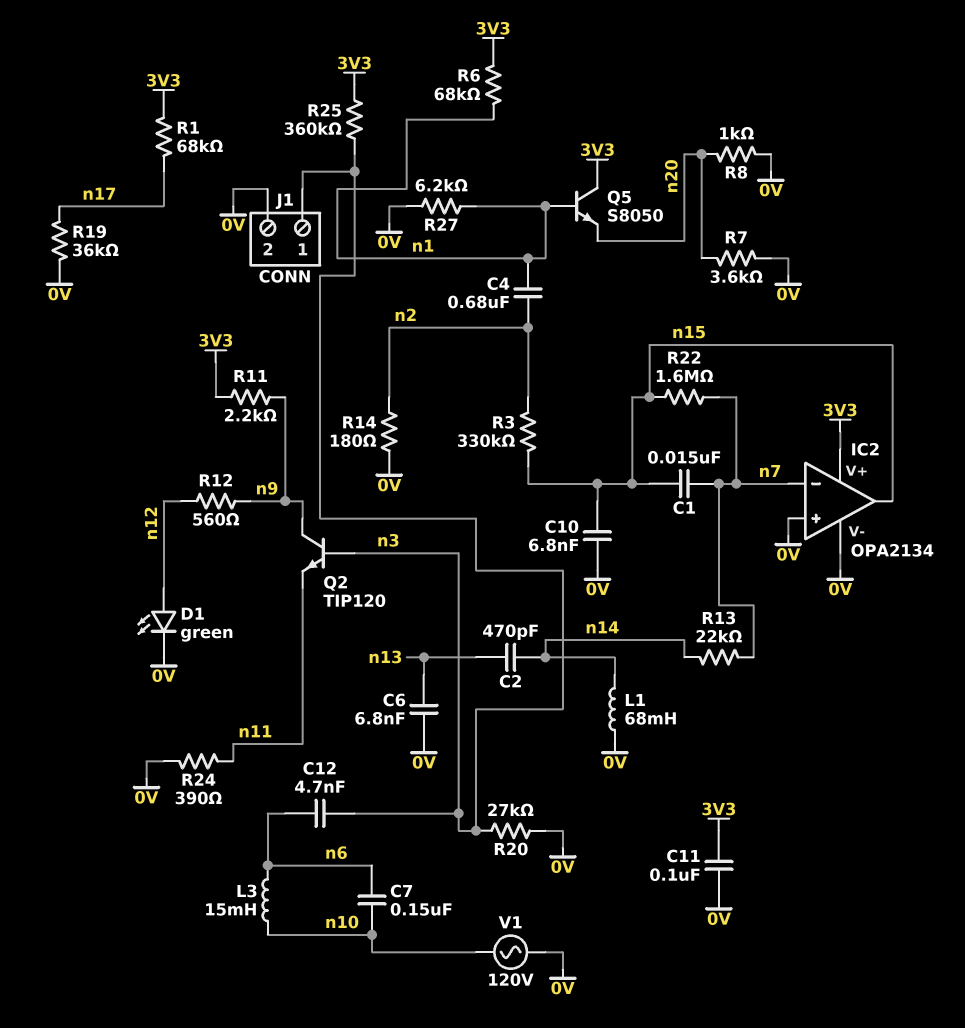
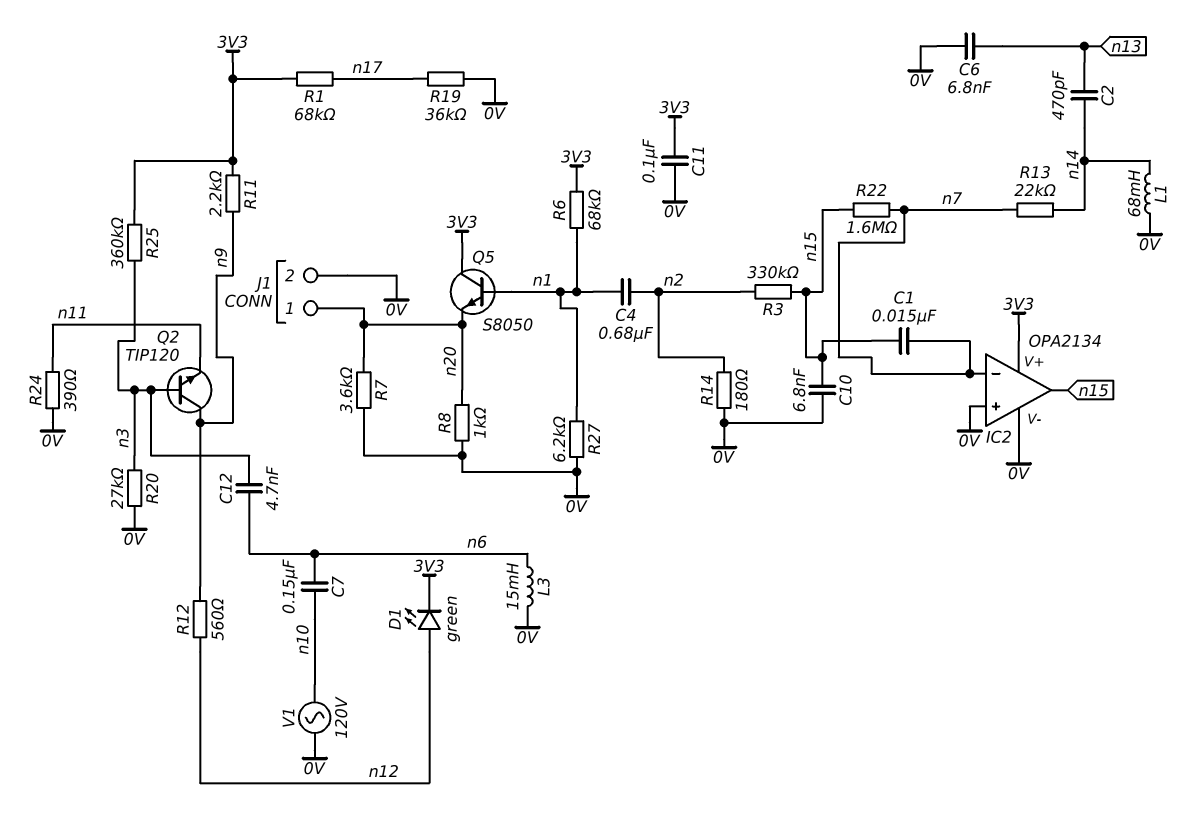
D1: LED green (A n12, K 0V) -> LED green (A n12, K 3V3)
J1 pin 1: n3 -> n20
L3: 15mH (n6, n10) -> 15mH (0V, n6)

